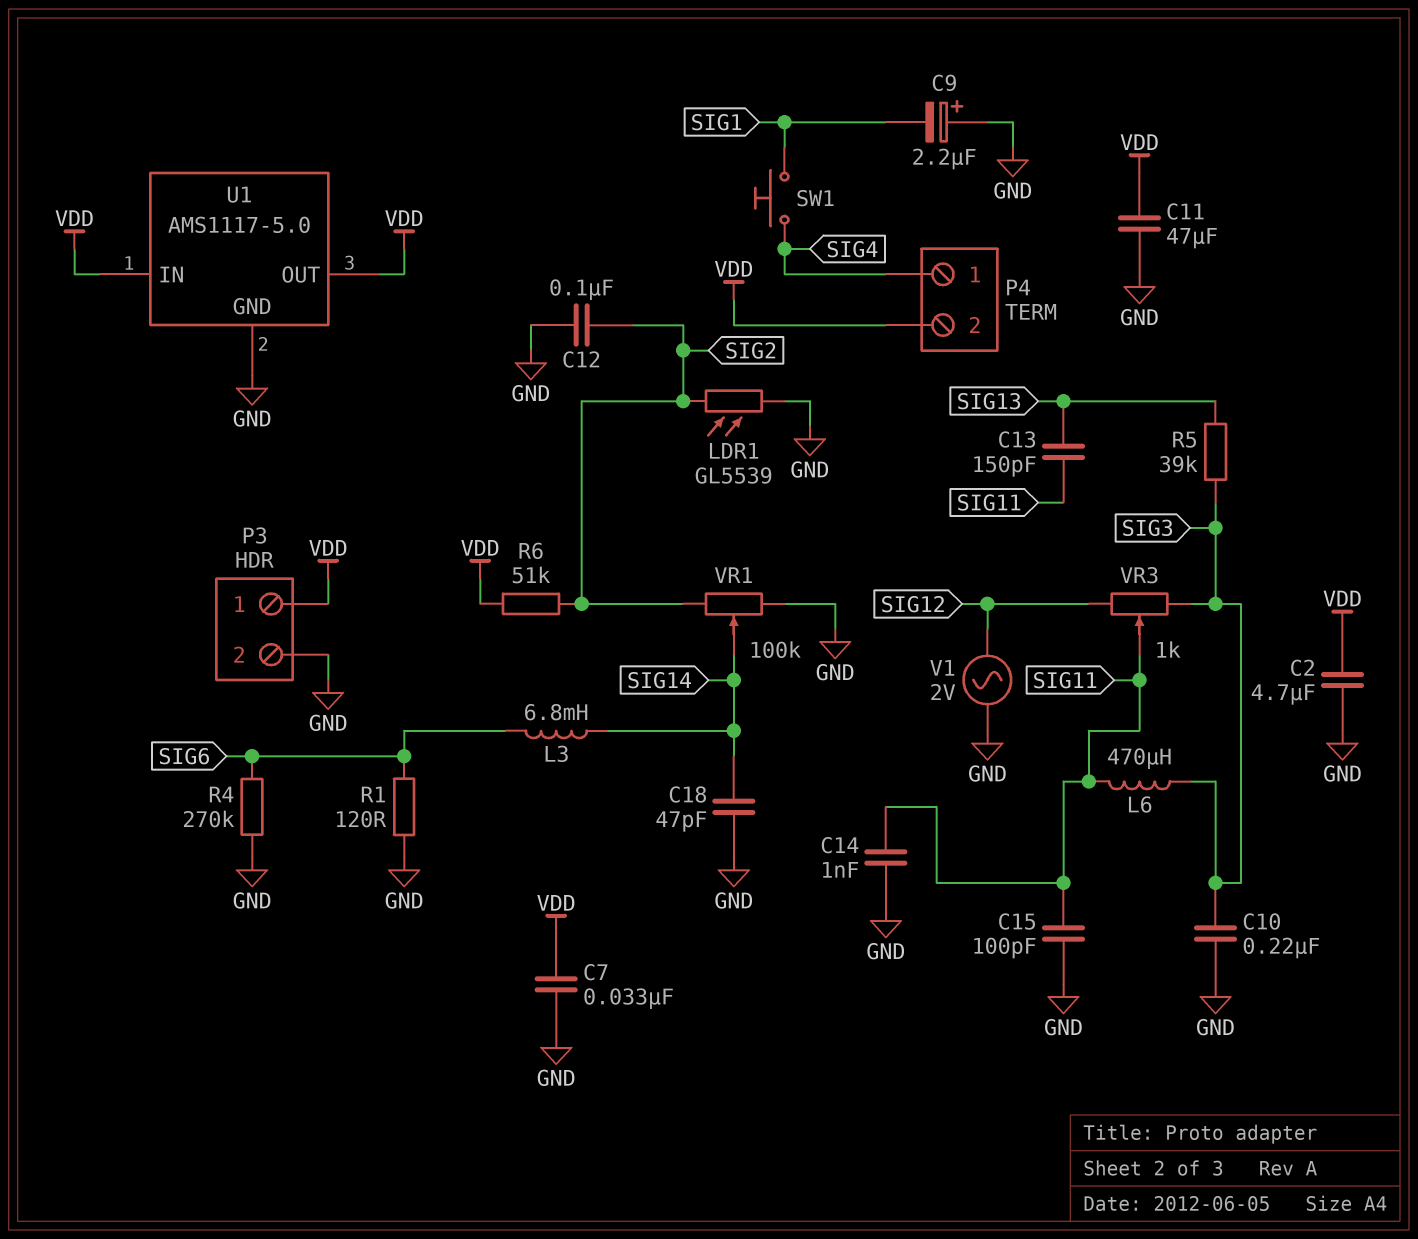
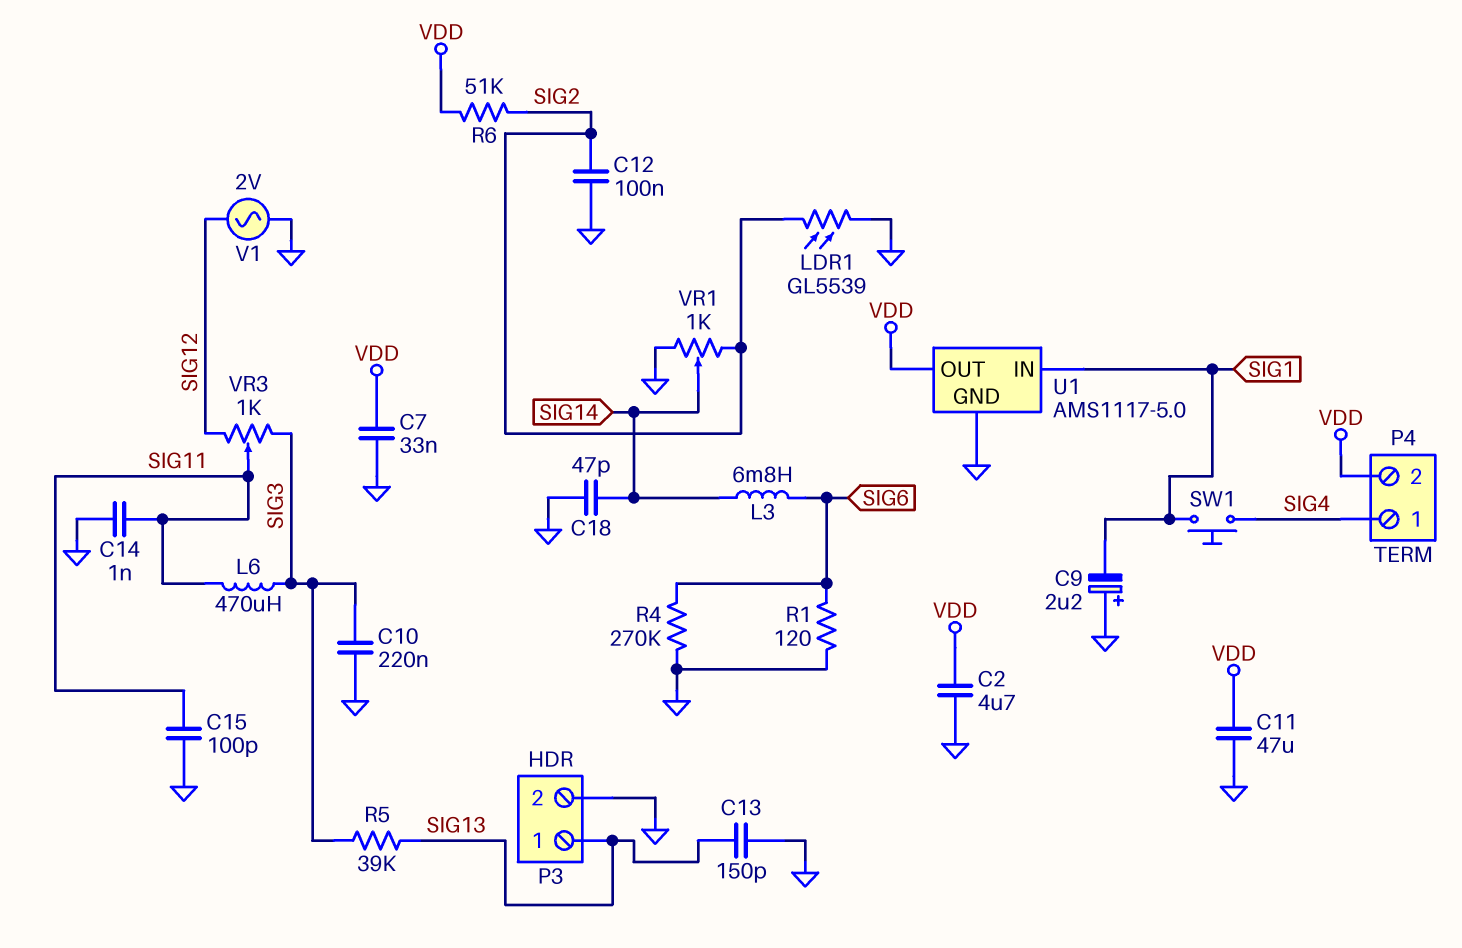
C13: 150pF (SIG11, SIG13) -> 150pF (GND, SIG13)
P3 pin 1: VDD -> SIG13
U1 pin IN: VDD -> SIG1
VR1: 100k (GND, SIG2, wiper SIG14) -> 1k (GND, SIG2, wiper SIG14)

